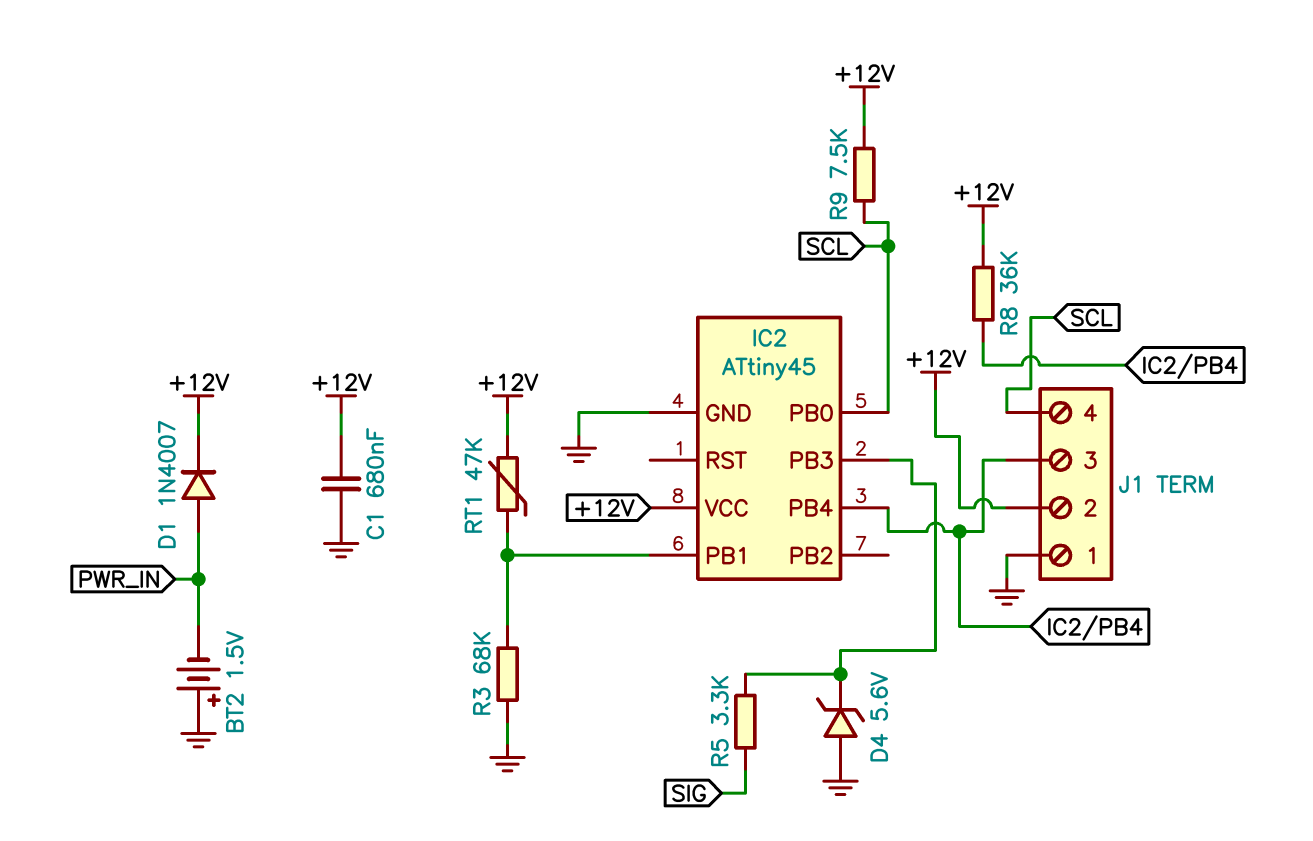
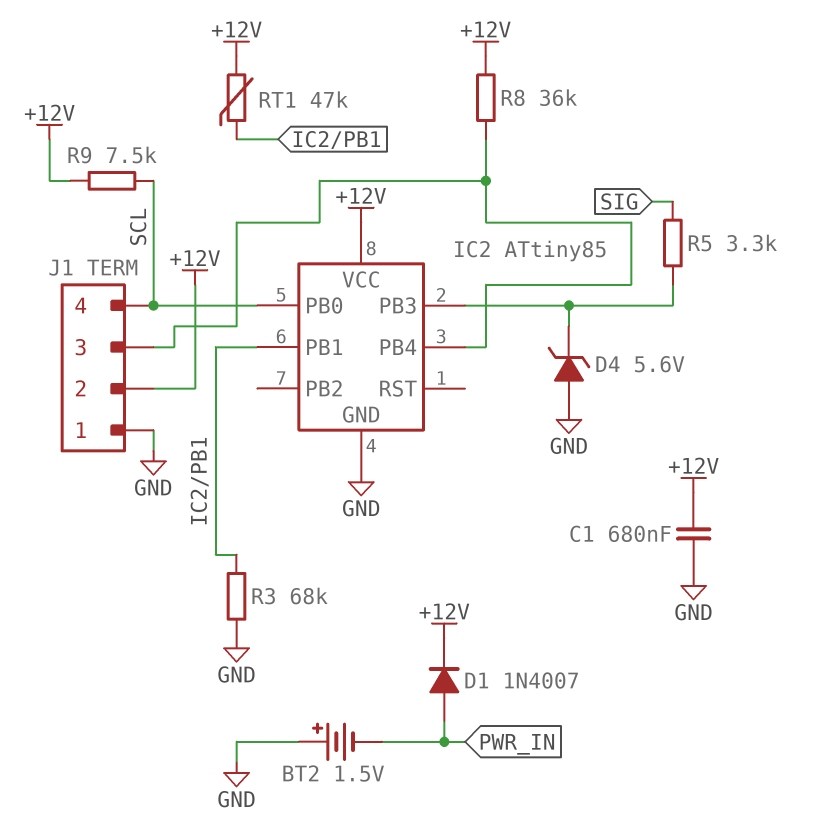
IC2: ATtiny45 -> ATtiny85

